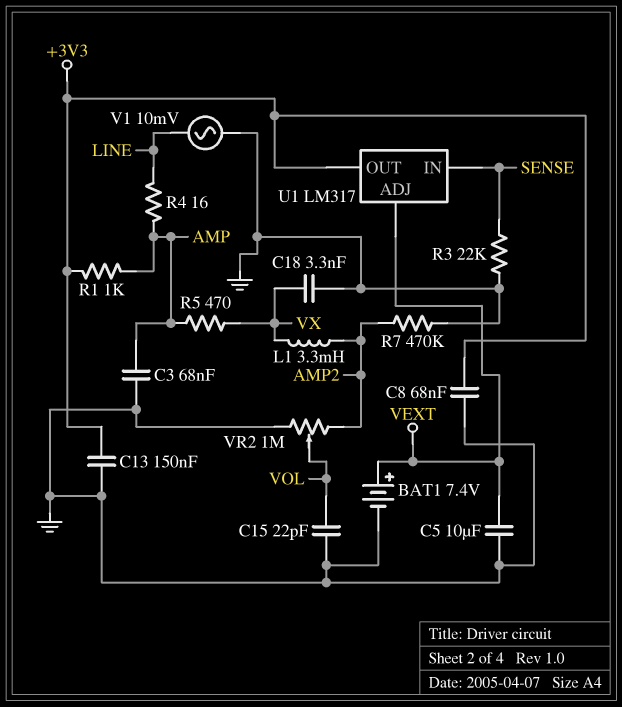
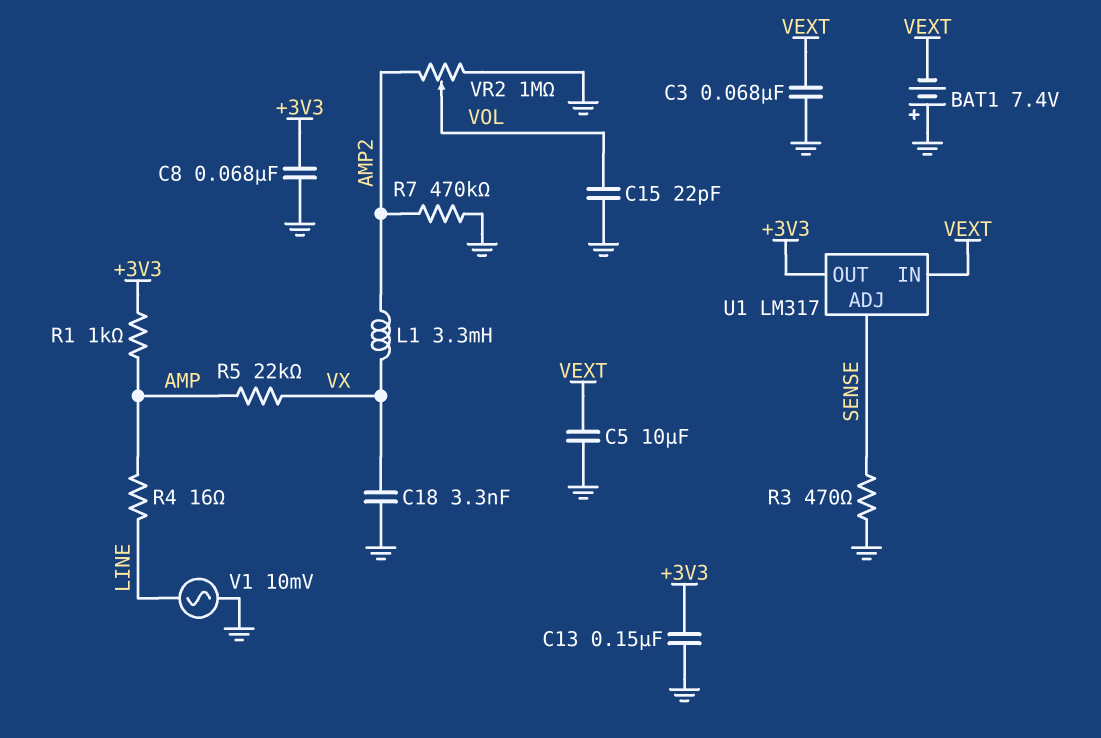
BAT1: 7.4V (plus VEXT, minus GND) -> 7.4V (plus GND, minus VEXT)
C3: 68nF (AMP, GND) -> 68nF (GND, VEXT)
R3: 22k (GND, SENSE) -> 470 (GND, SENSE)
R5: 470 (AMP, VX) -> 22k (AMP, VX)
U1 pin ADJ: VEXT -> SENSE
U1 pin IN: SENSE -> VEXT

